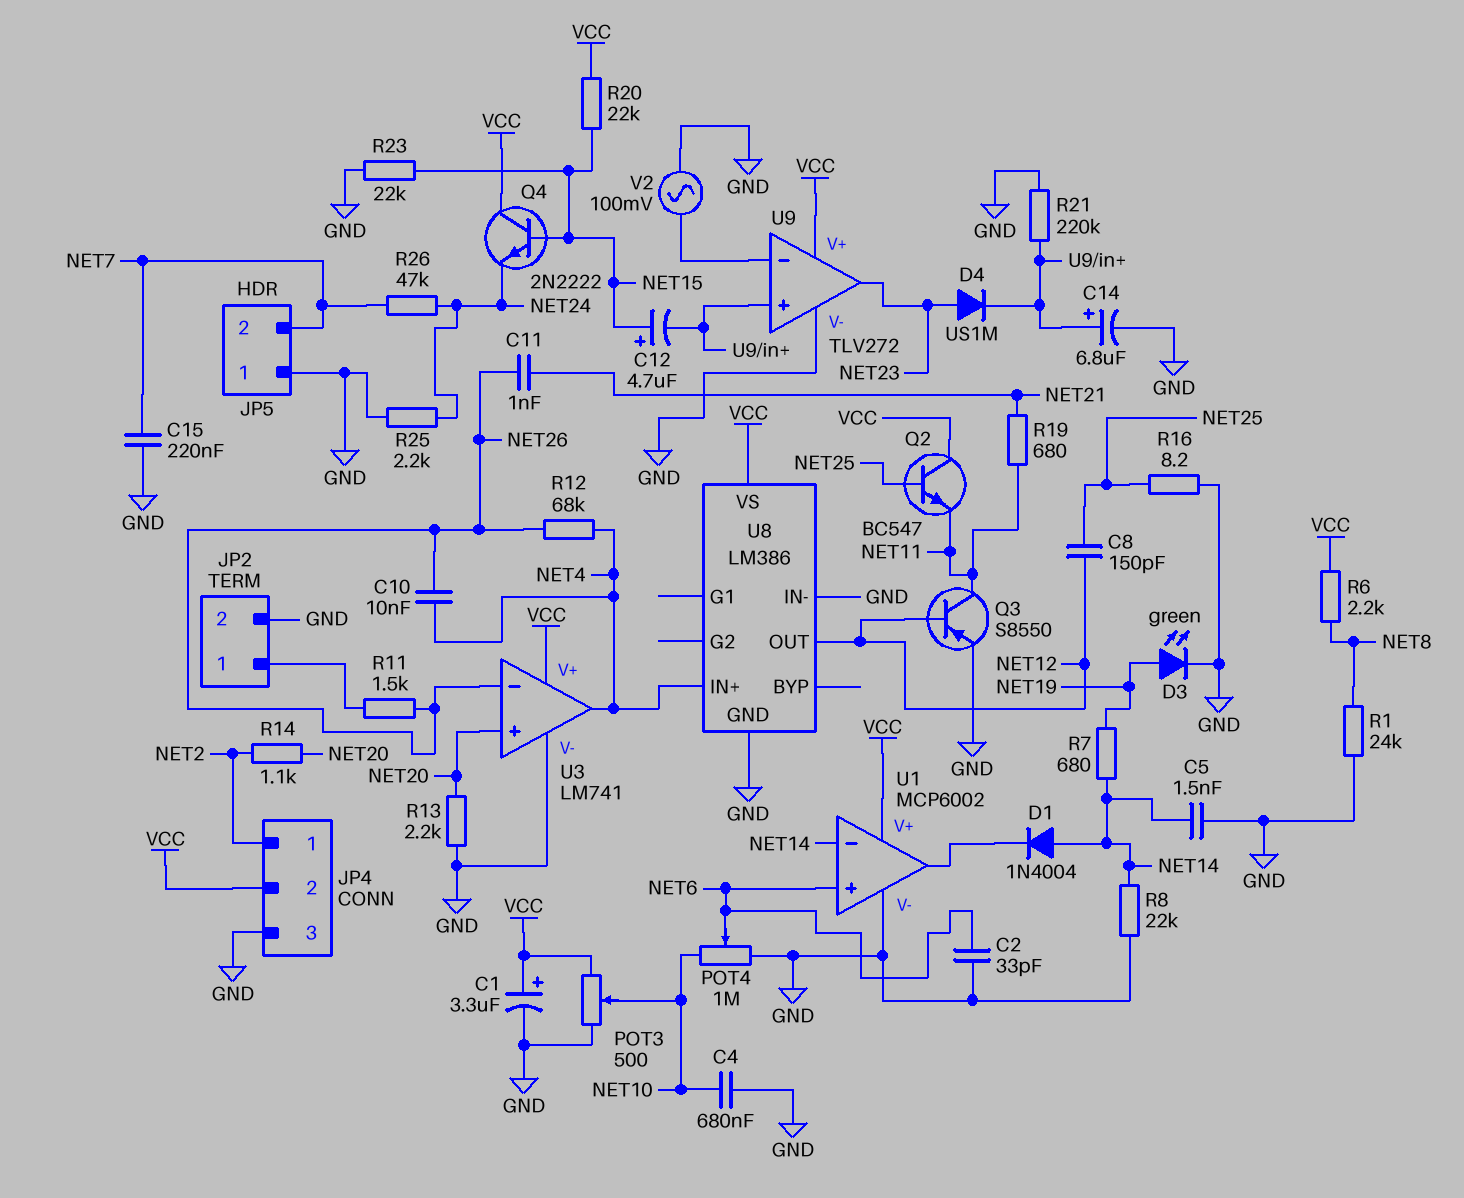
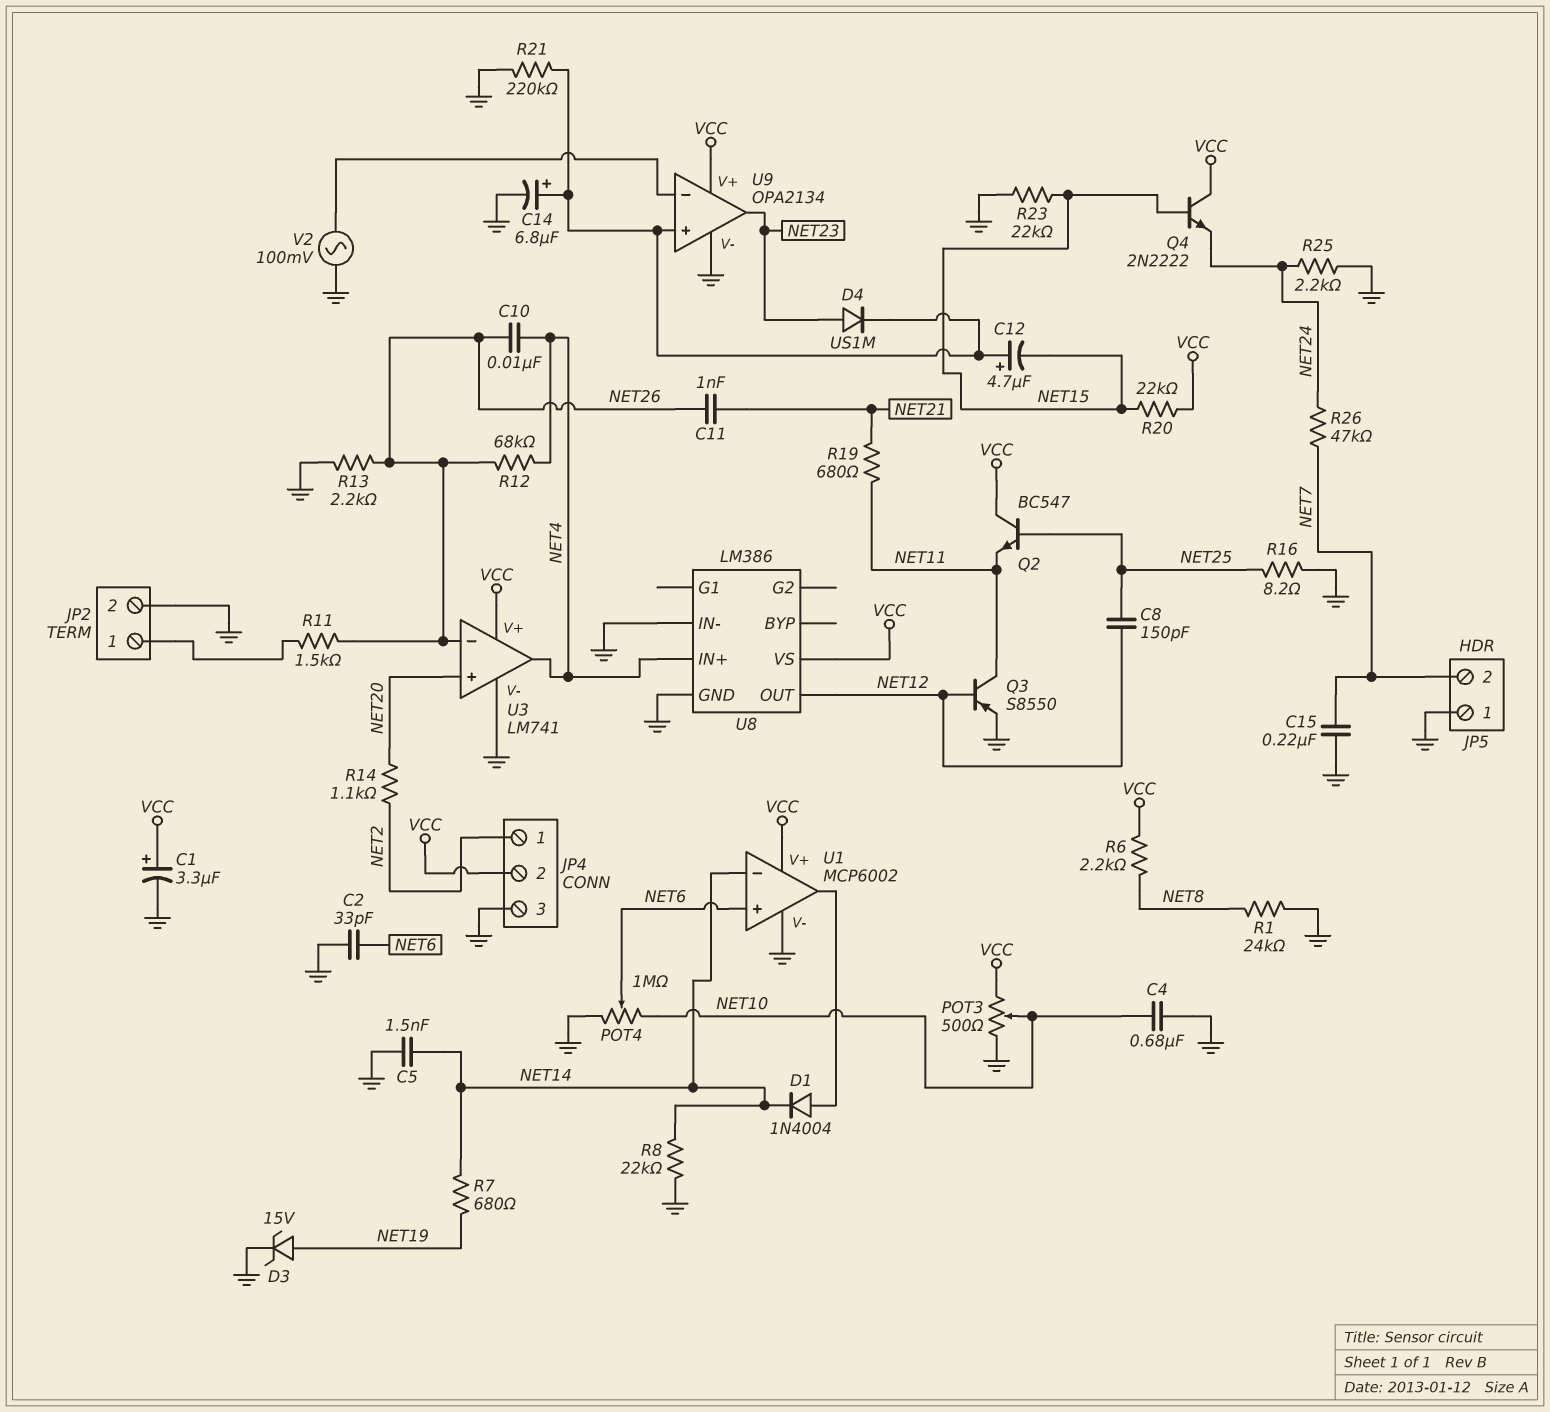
C12: 4.7uF (plus NET15, minus U9/in+) -> 4.7uF (plus U9/in+, minus NET15)
D1: diode 1N4004 (A NET14, K U1/out) -> diode 1N4004 (A U1/out, K NET14)
D3: LED green (A NET19, K GND) -> zener 15V (A NET19, K GND)
R13: 2.2k (GND, NET20) -> 2.2k (GND, NET26)
U9: TLV272 -> OPA2134

